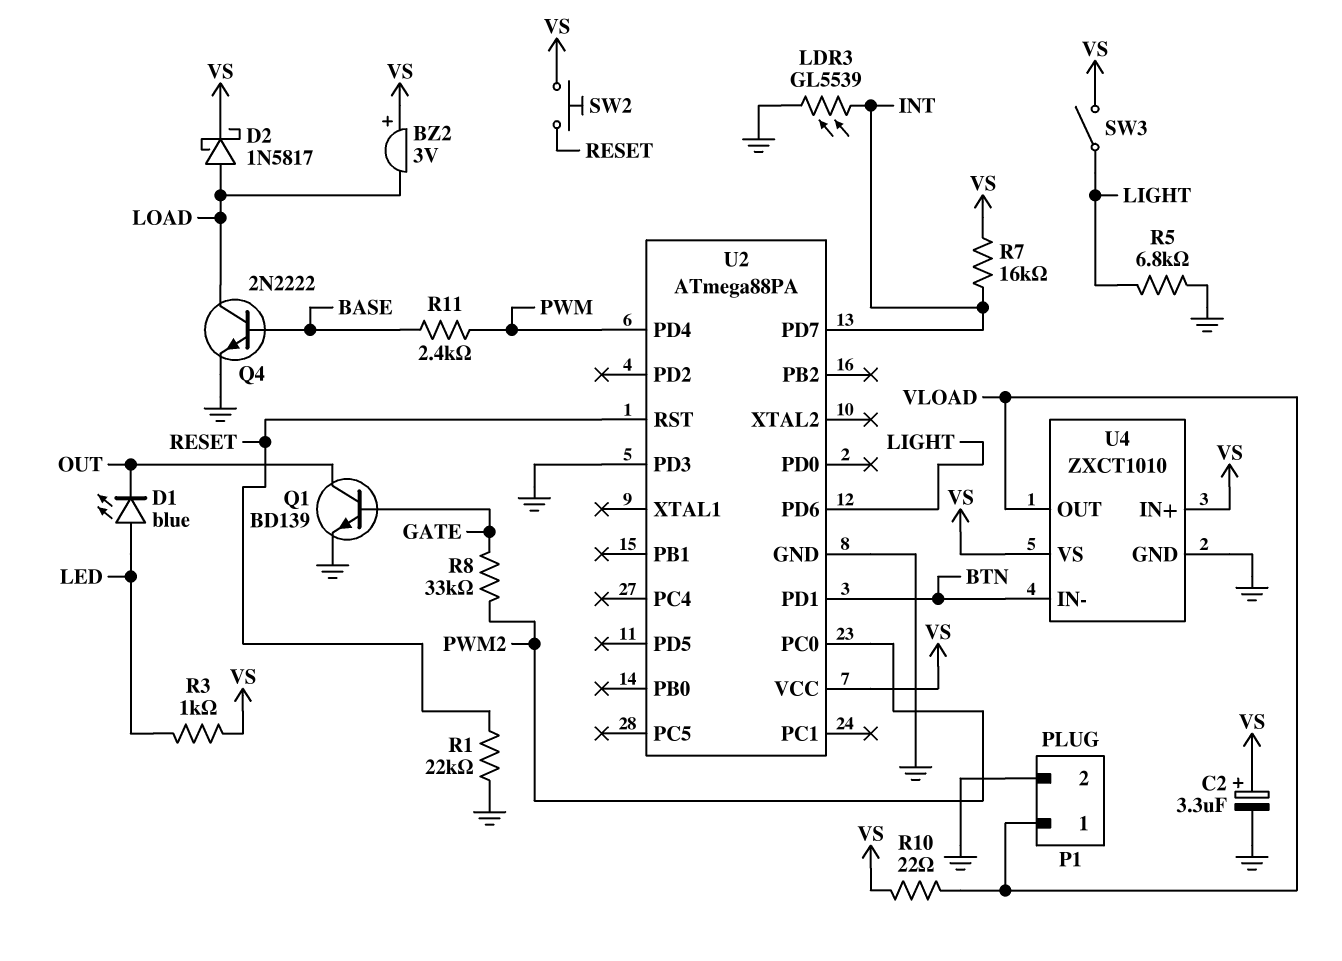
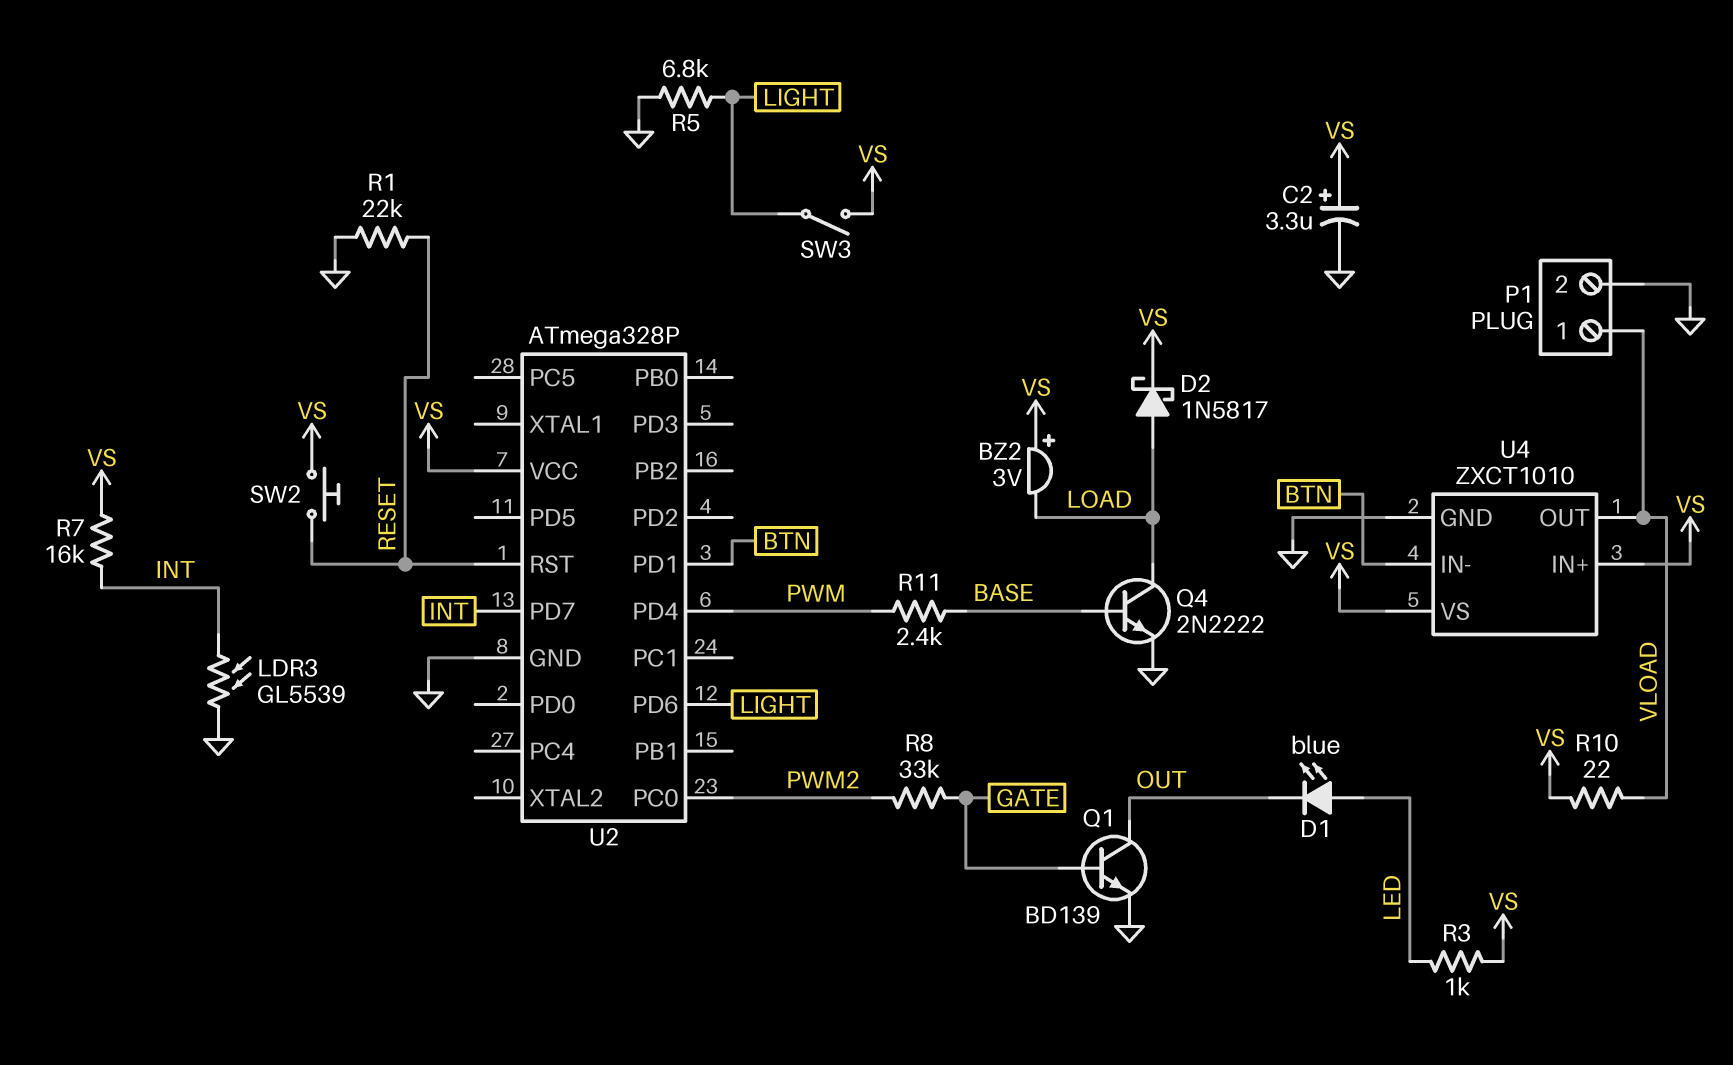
U2: ATmega88PA -> ATmega328P
U2 pin PD3: GND -> none

